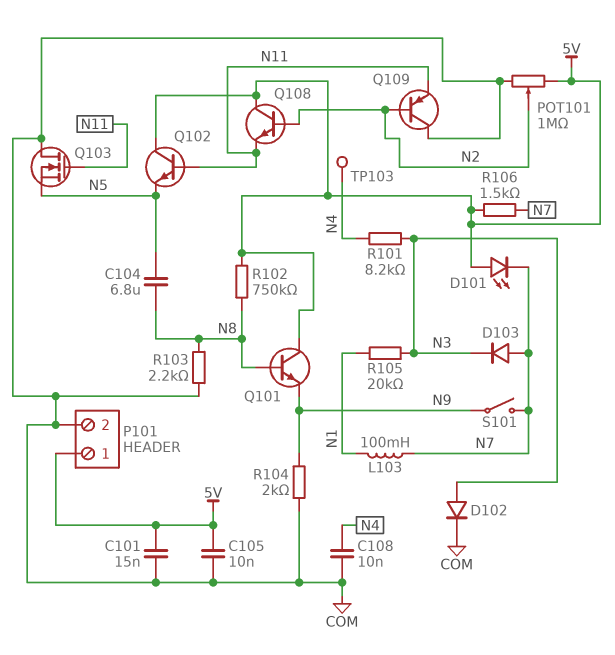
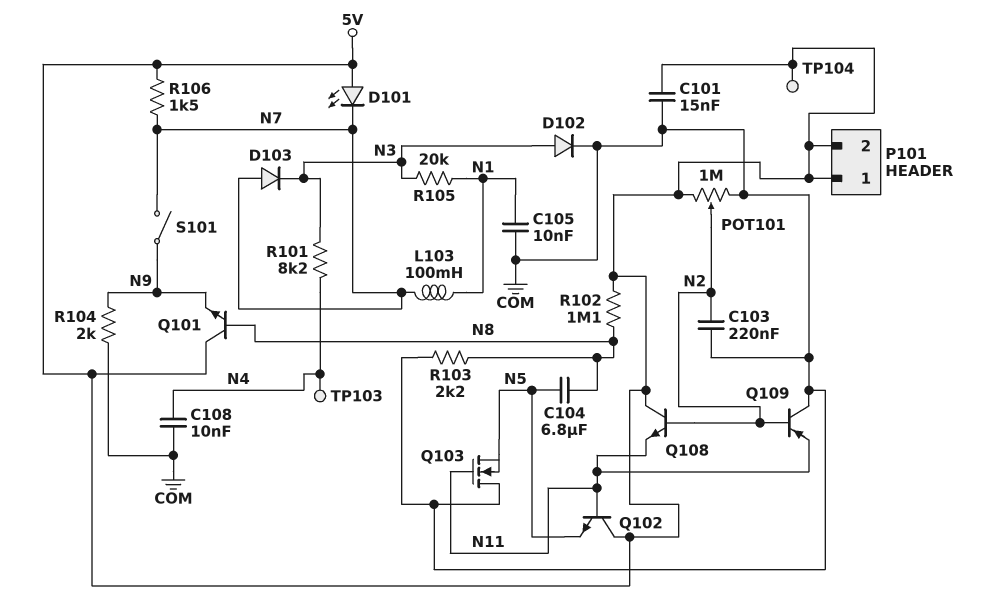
C103: none -> 220nF (COM, N2)
C105: 10nF (5V, COM) -> 10nF (COM, N1)
P101 pin 2: COM -> 5V
R102: 750k (5V, N8) -> 1.1M (5V, N8)
TP104: none -> test point (5V)

